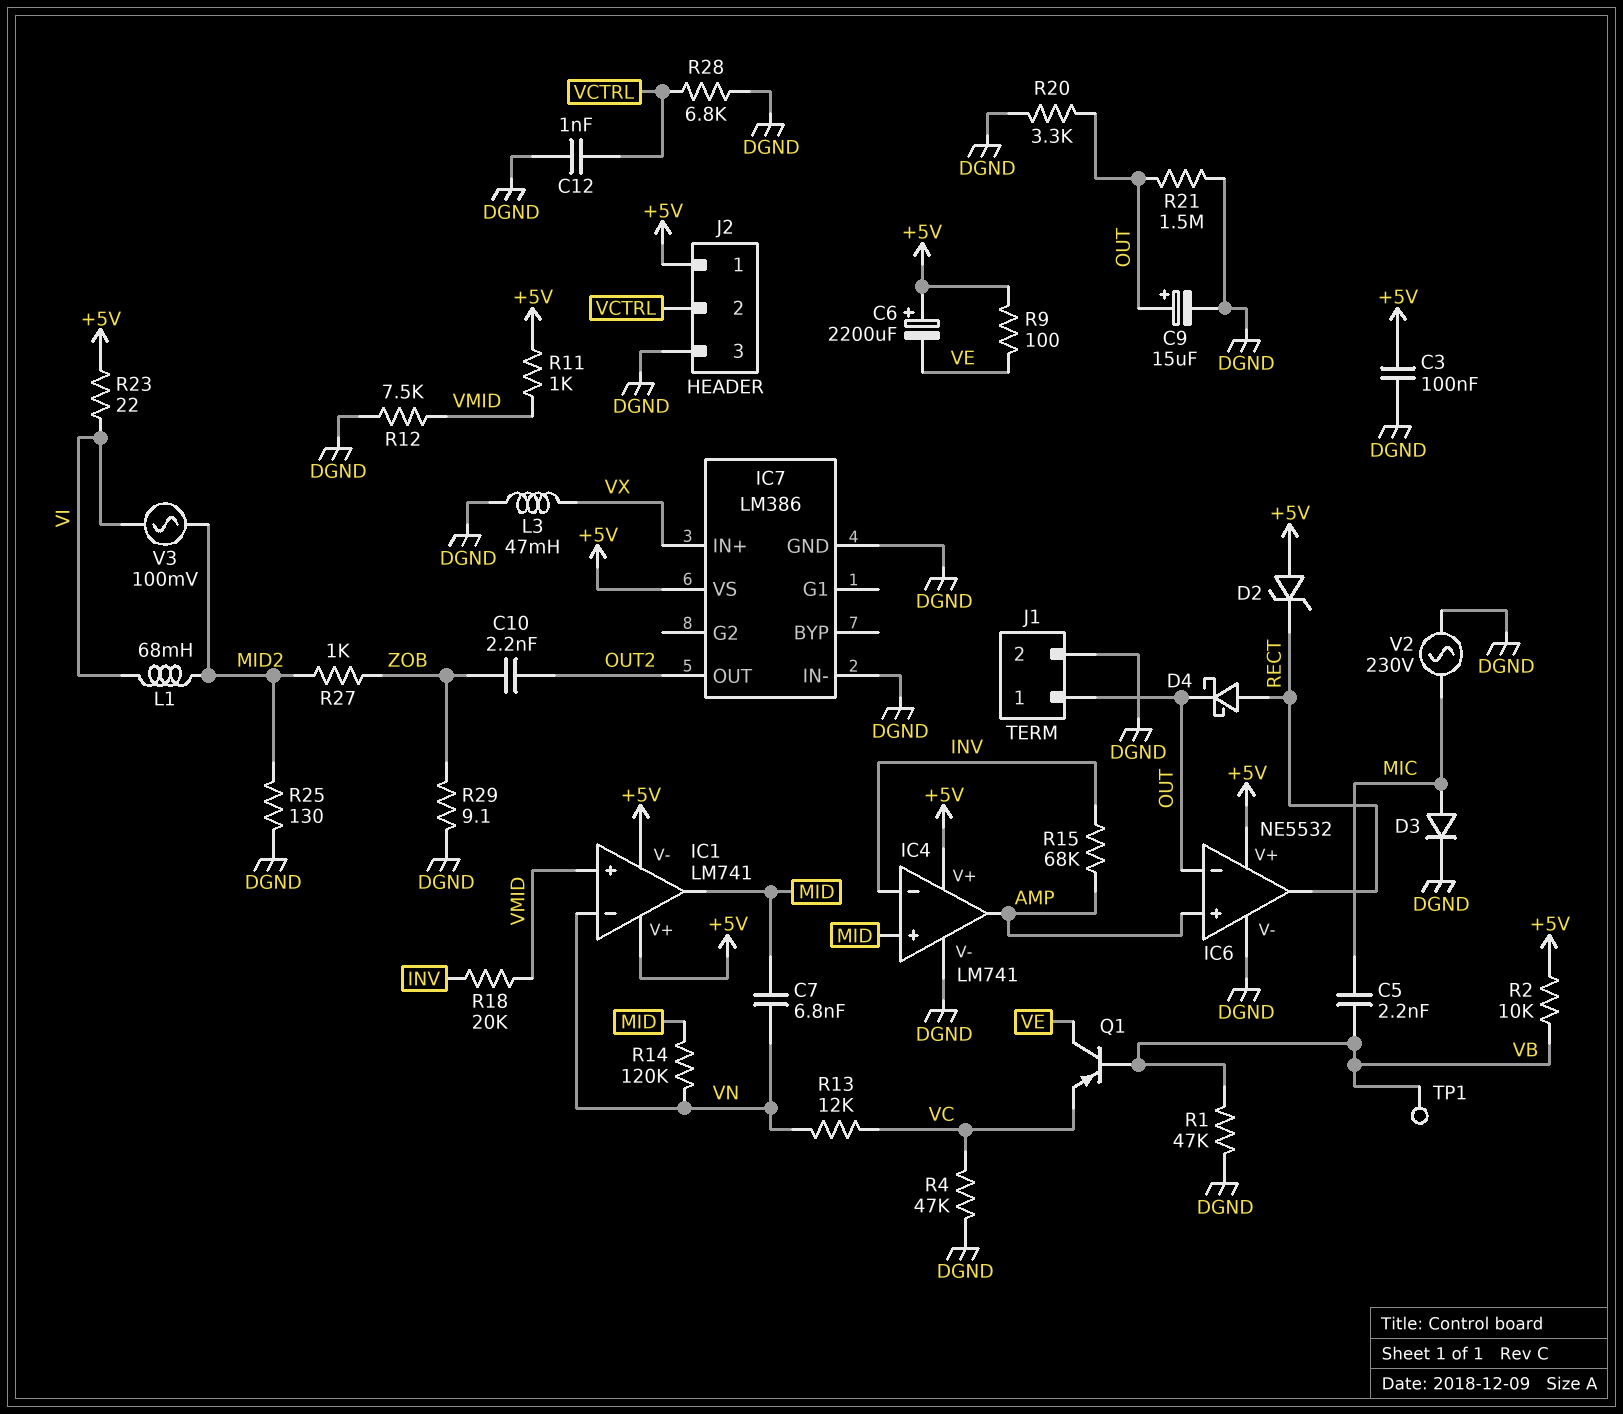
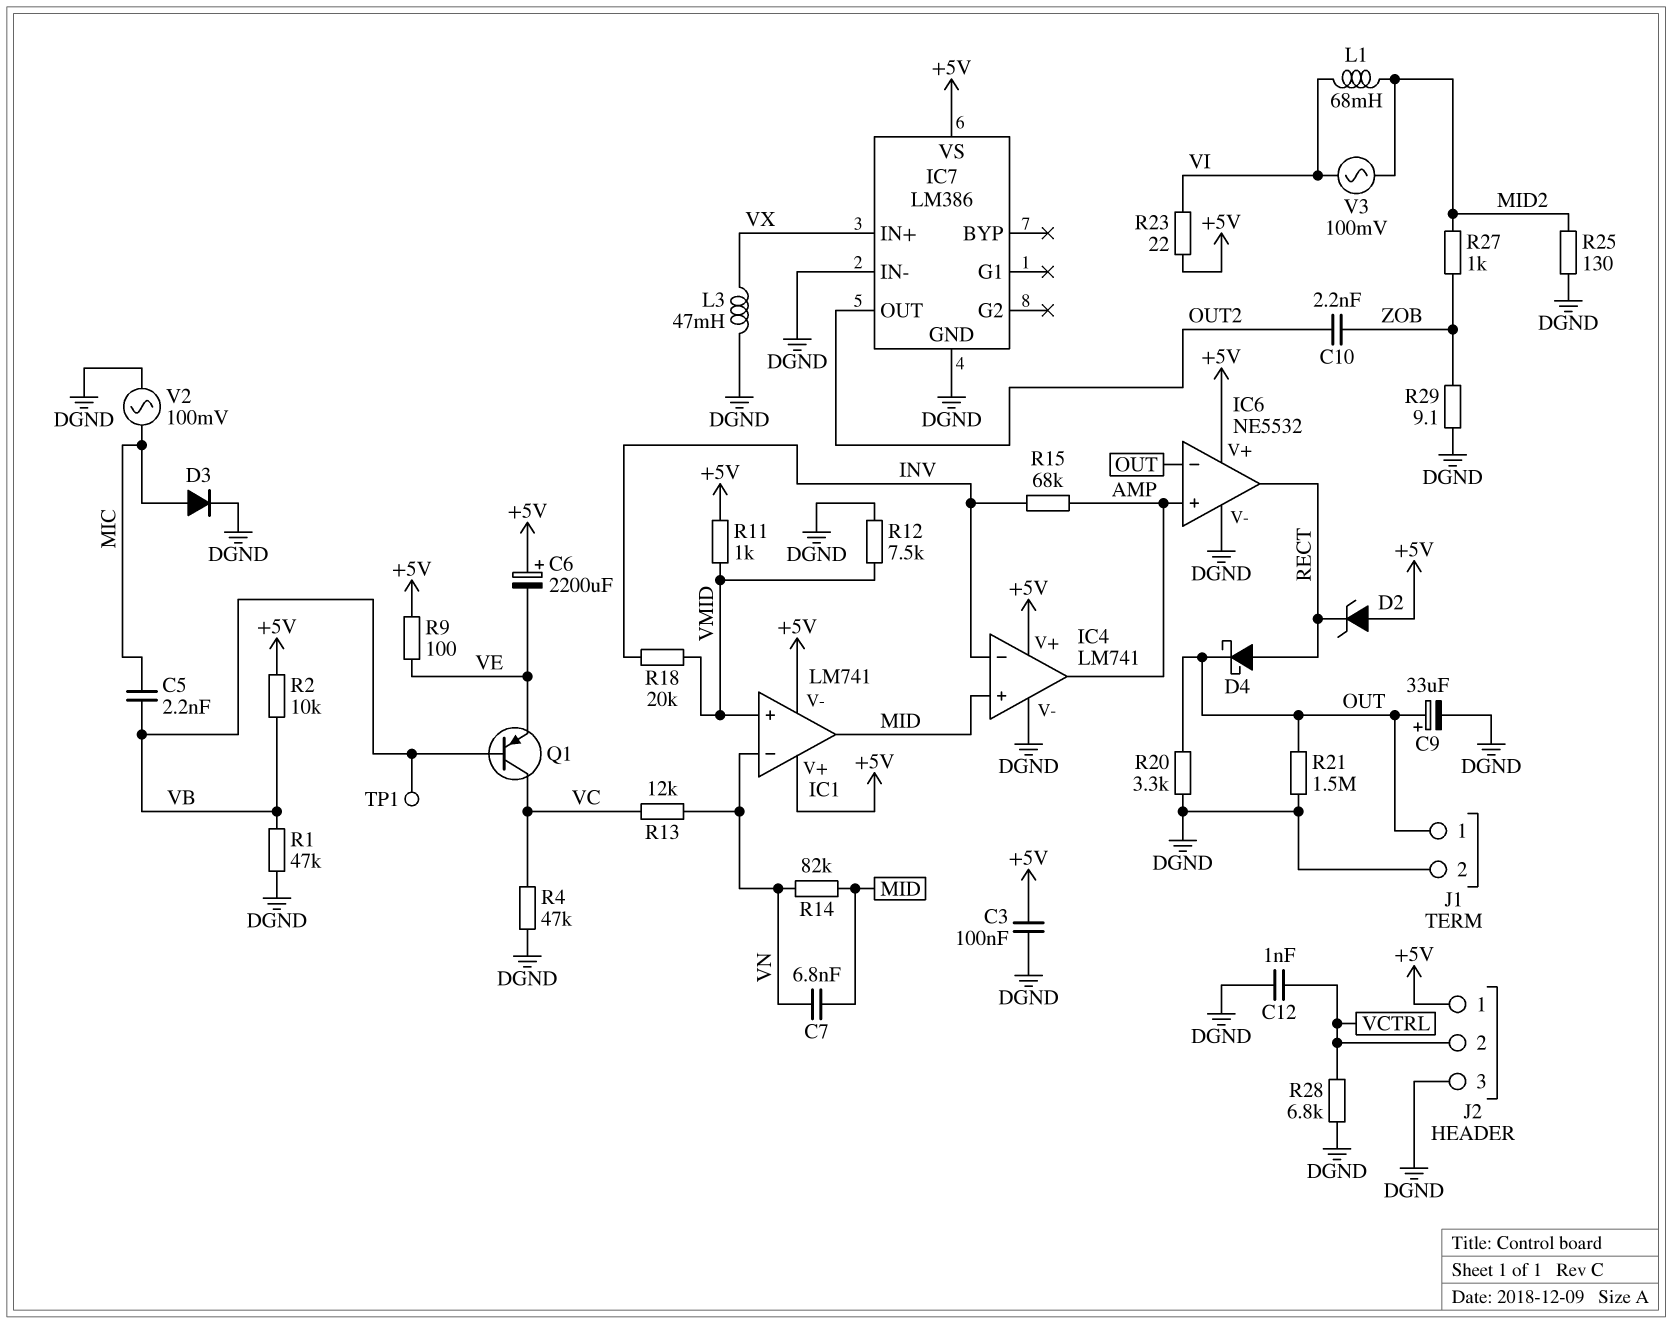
C9: 15uF (plus OUT, minus DGND) -> 33uF (plus OUT, minus DGND)
Q1: PNP (B VB, C VE, E VC) -> PNP (B VB, C VC, E VE)
R14: 120k (MID, VN) -> 82k (MID, VN)
V2: AC 230V (DGND, MIC) -> AC 100mV (DGND, MIC)

